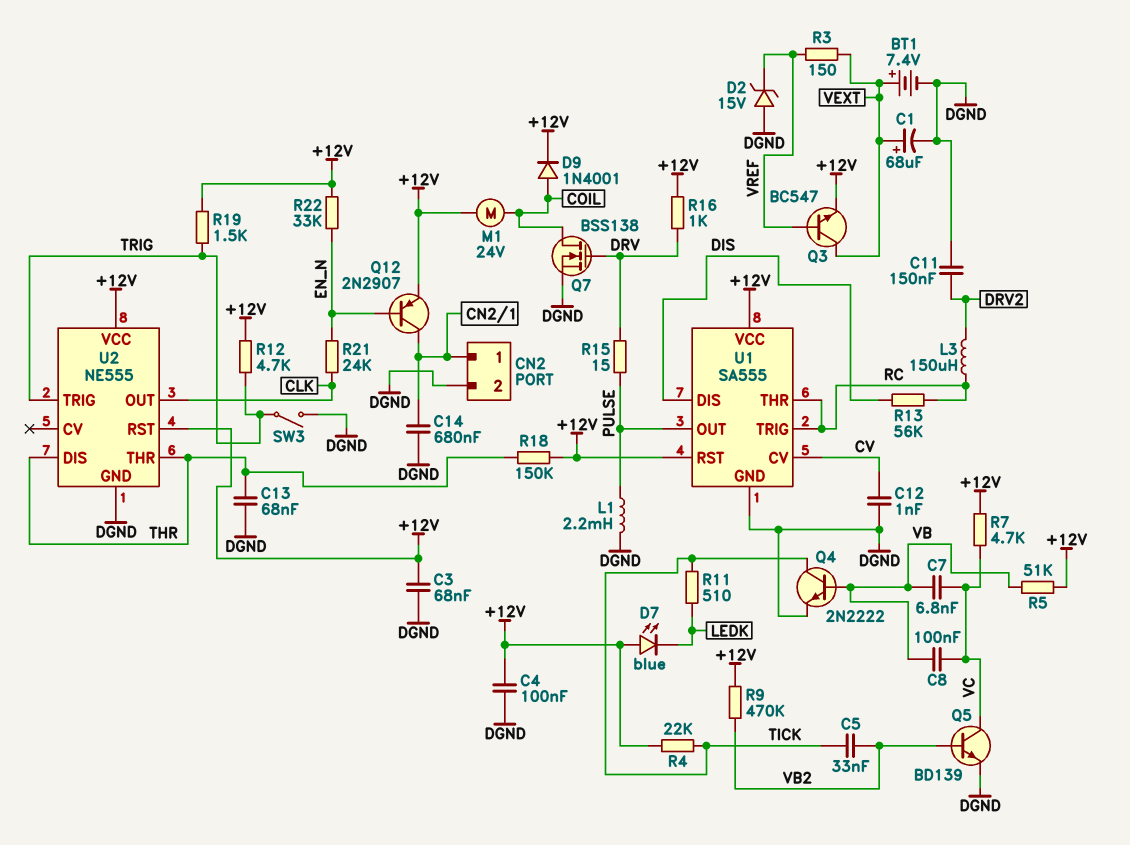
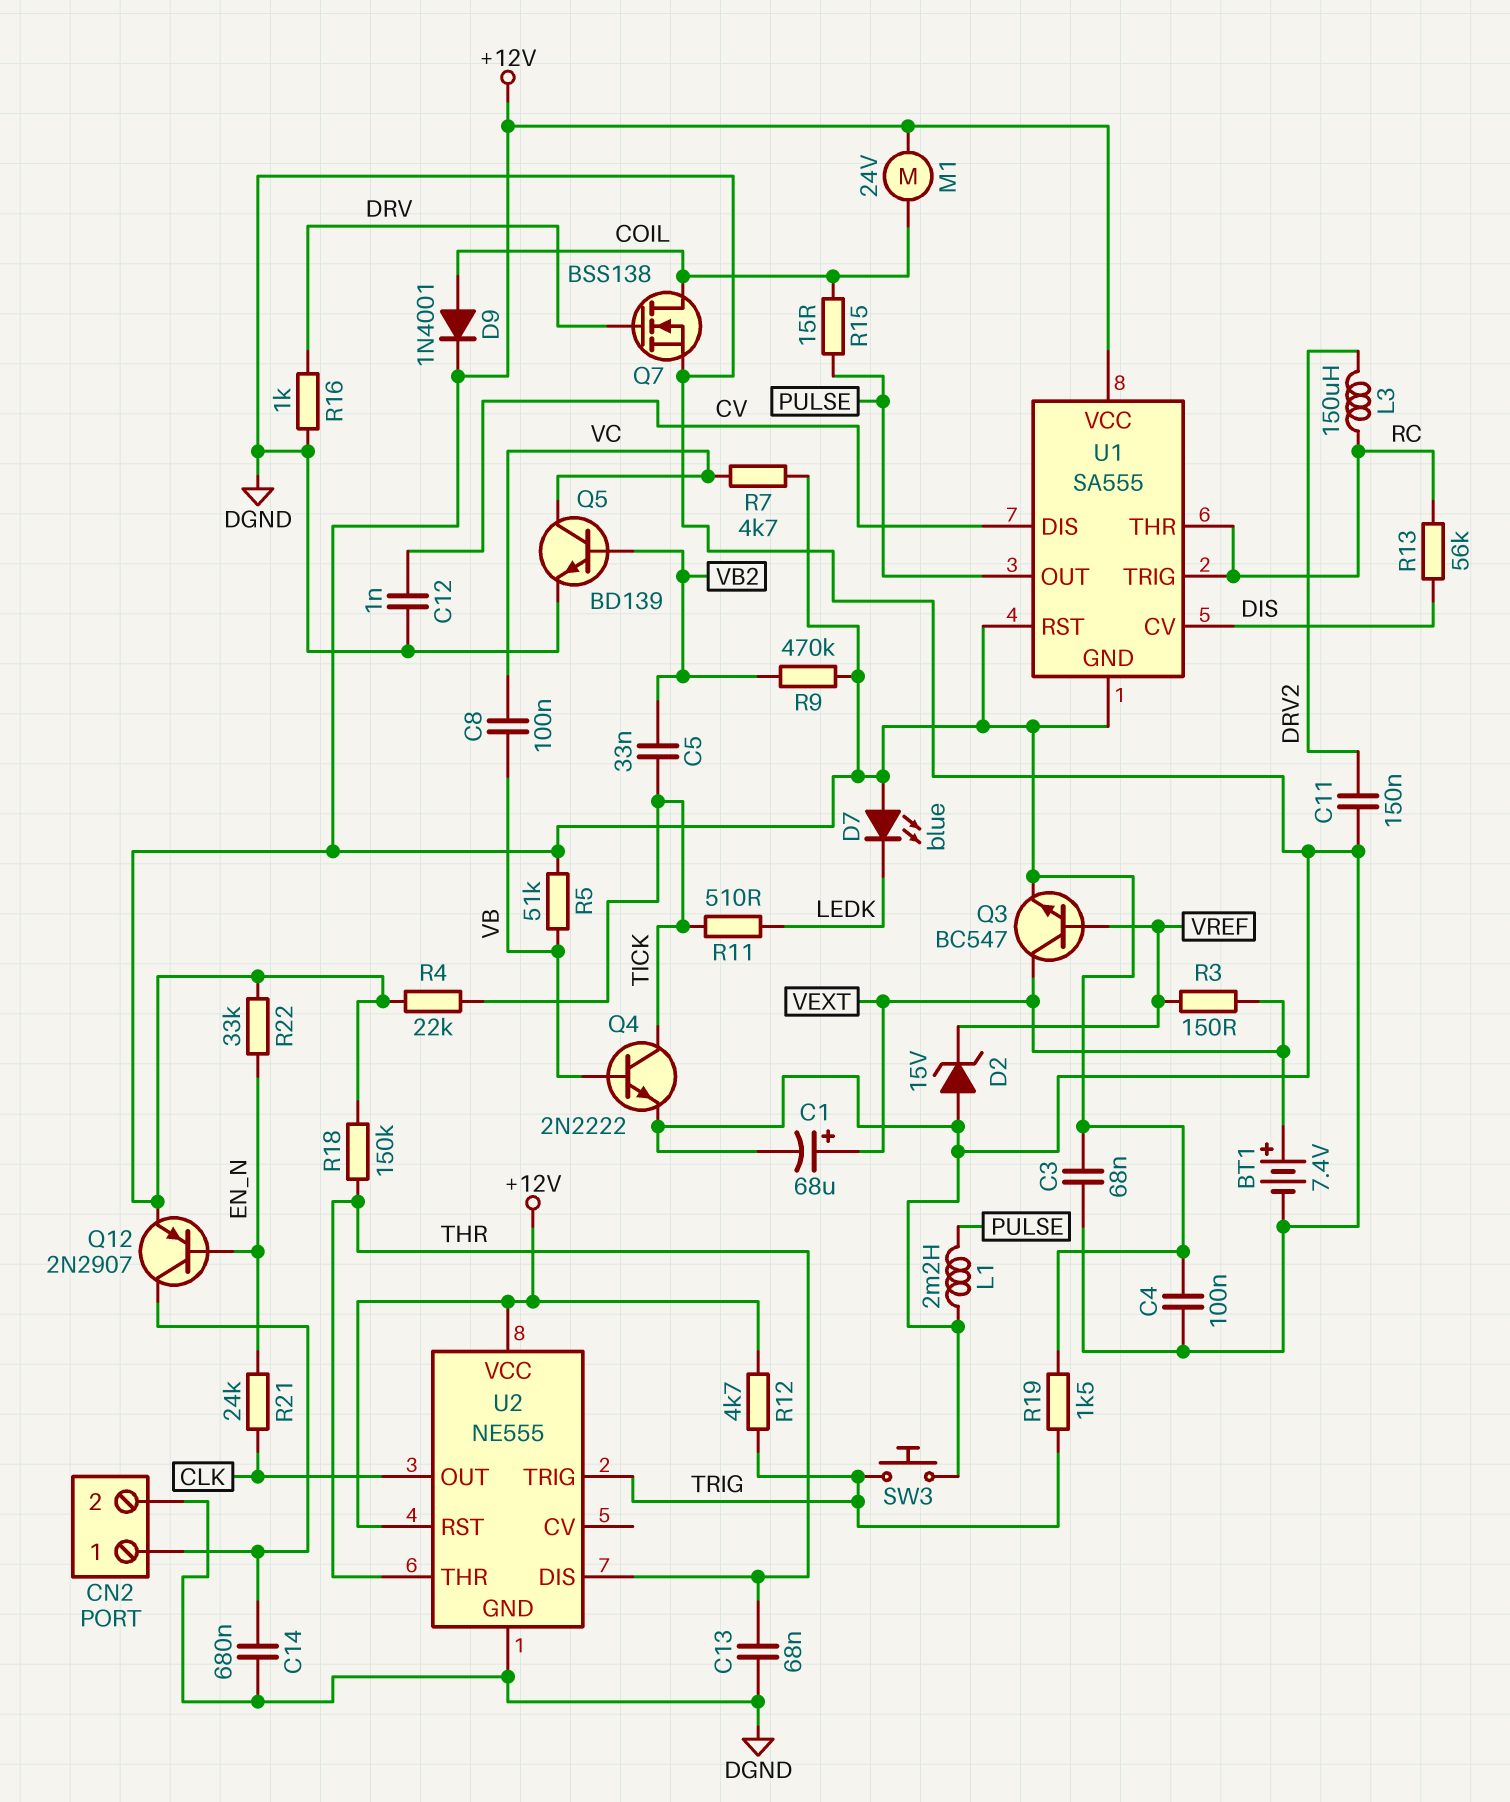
C7: 6.8nF (VB, VC) -> none
R15: 15 (DRV, PULSE) -> 15 (COIL, PULSE)
R16: 1k (+12V, DRV) -> 1k (DGND, DRV)
SW3: switch (DGND, TRIG) -> button (DGND, TRIG)
U1 pin CV: CV -> DIS
U1 pin DIS: DIS -> CV
U1 pin GND: DGND -> +12V

